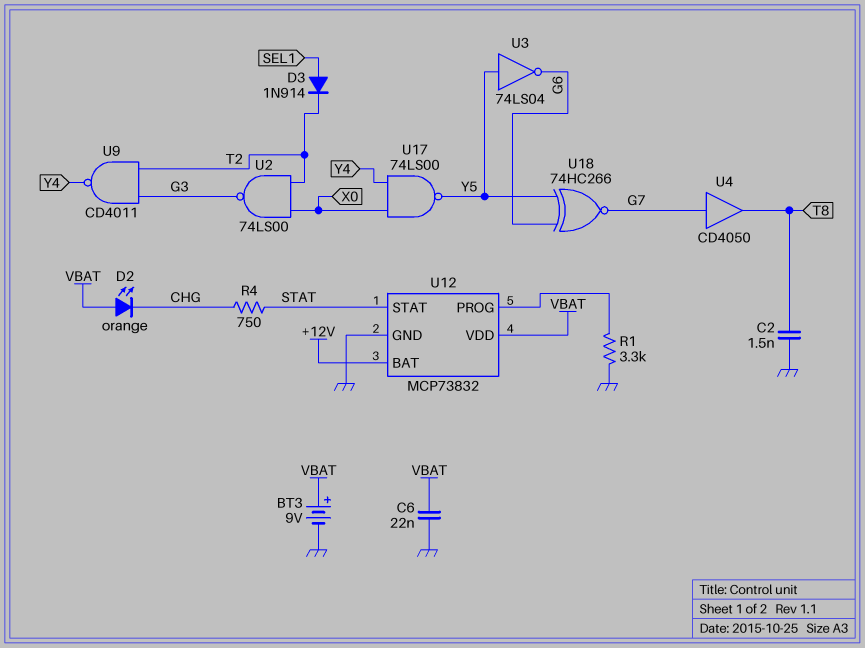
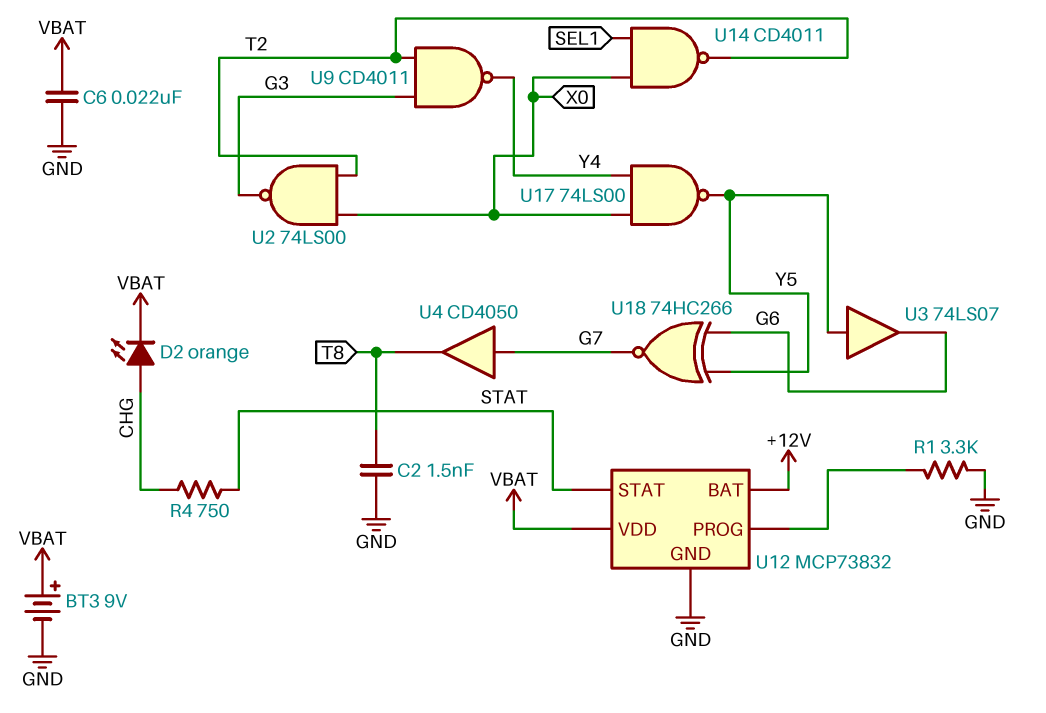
D2: LED orange (A VBAT, K CHG) -> LED orange (A CHG, K VBAT)
D3: diode 1N914 (A SEL1, K T2) -> none
U3: NOT 74LS04 (in Y5, out G6) -> buffer 74LS07 (in Y5, out G6)
U14: none -> NAND CD4011 (in SEL1, in X0, out T2)

